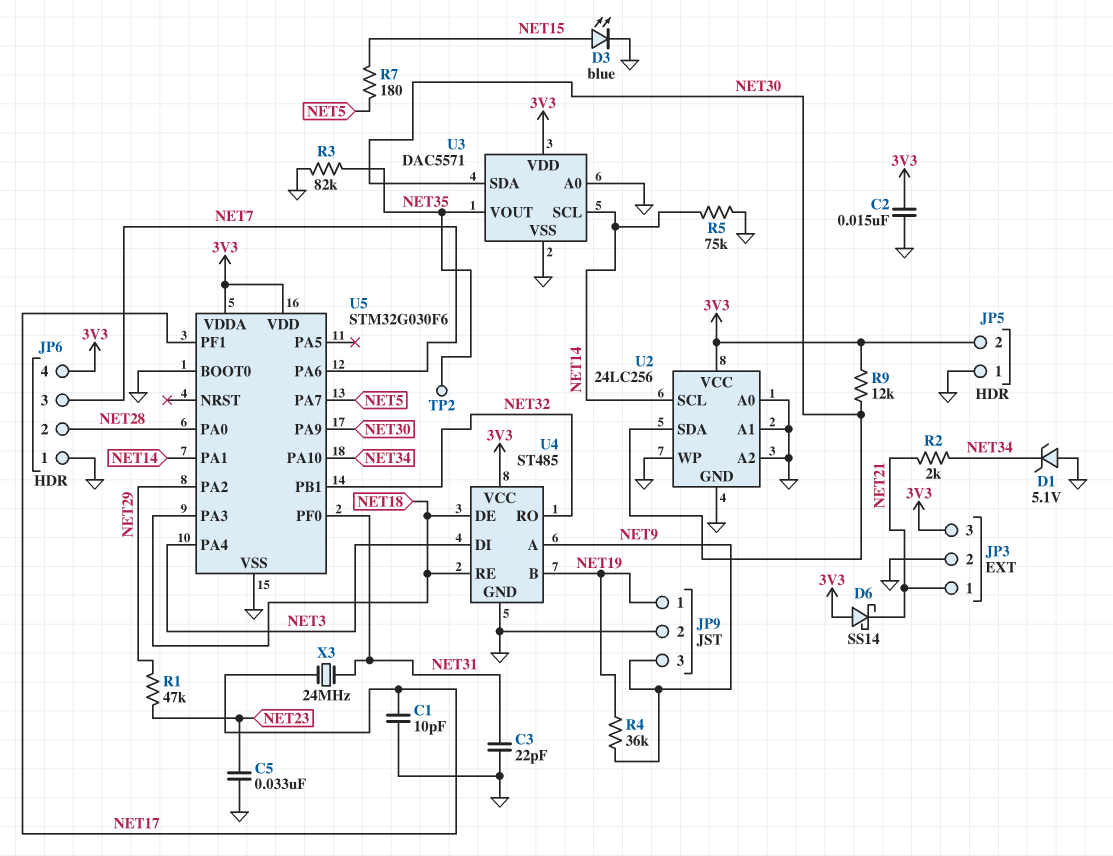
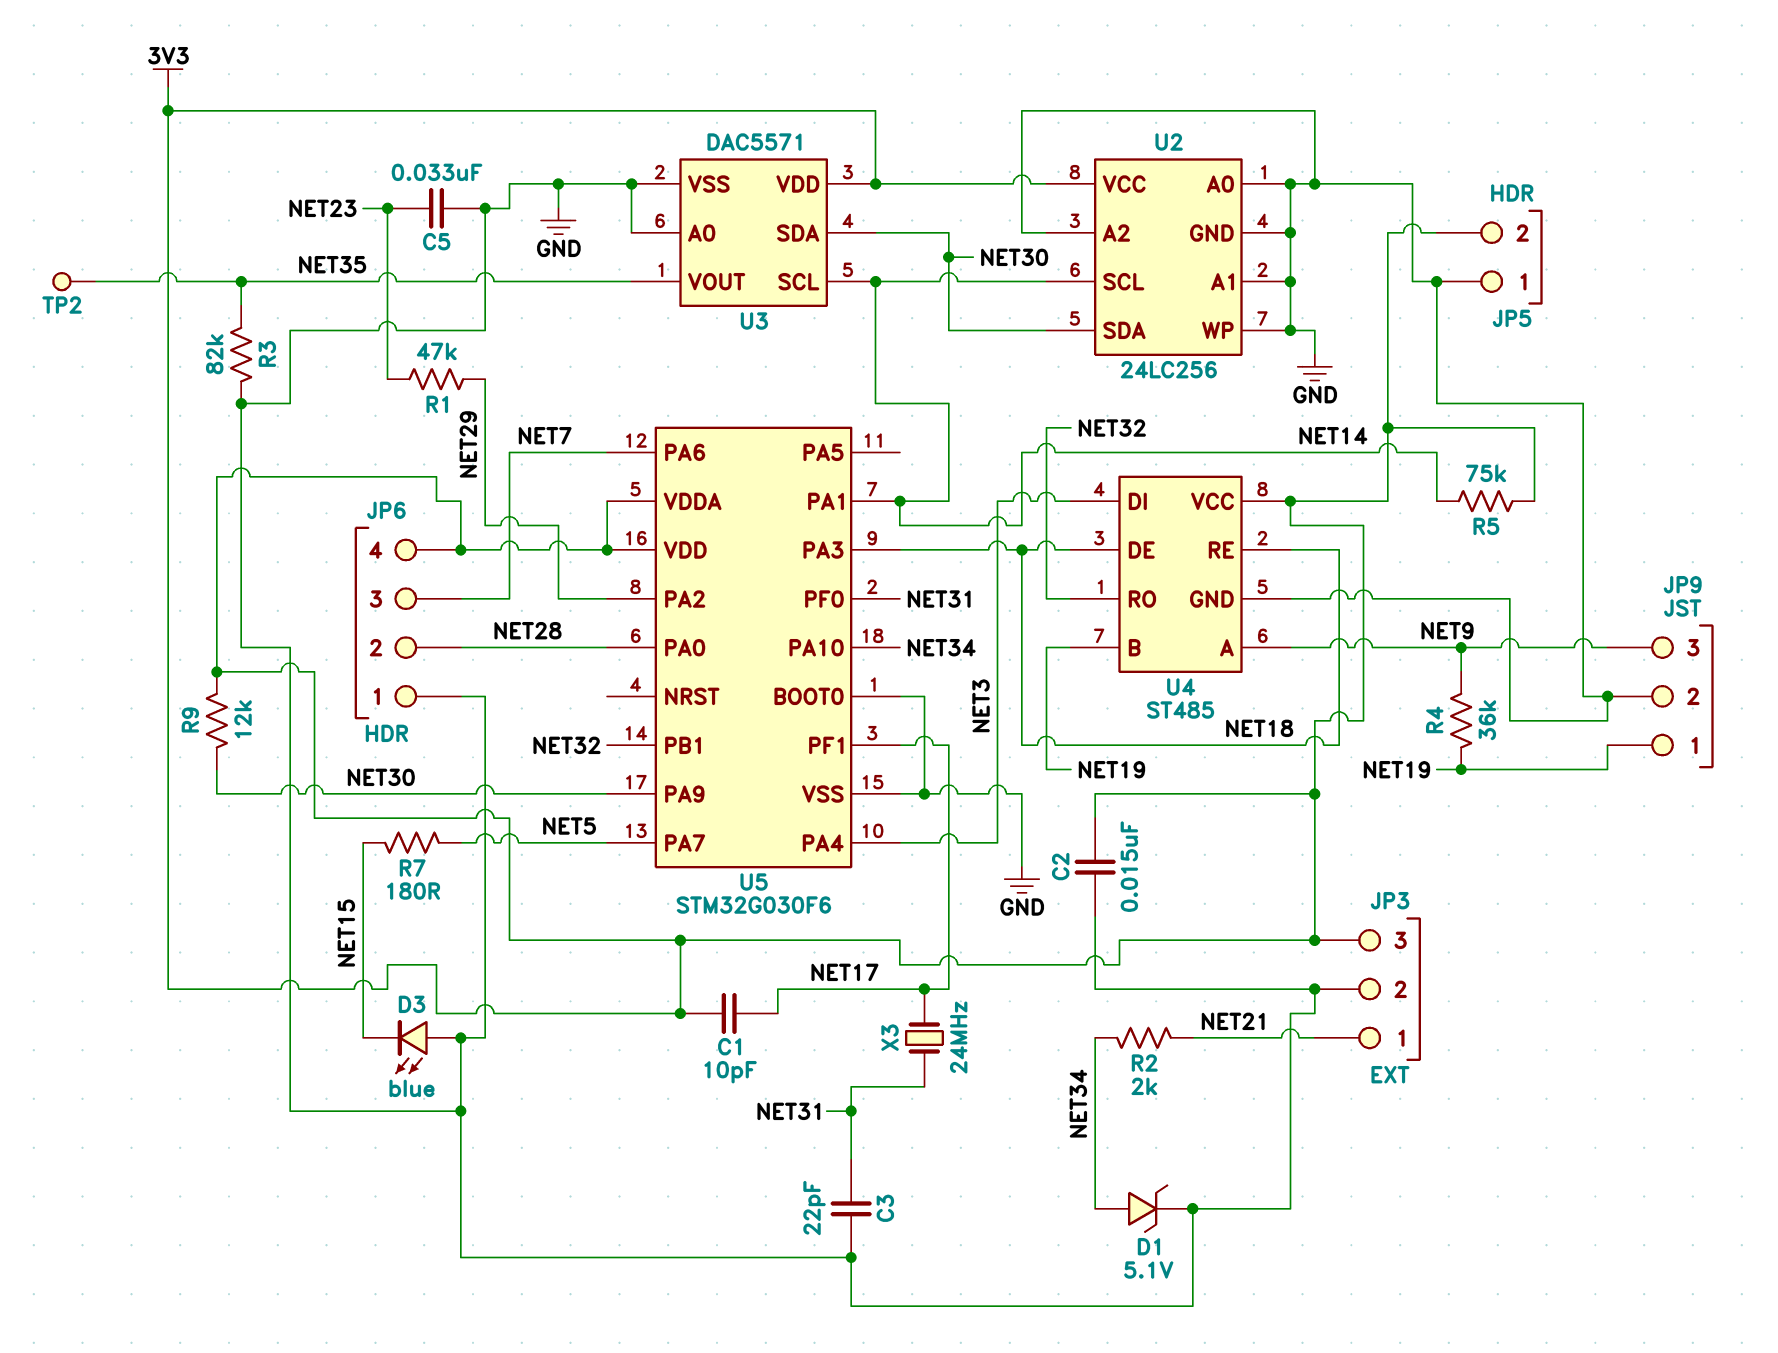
C1: 10pF (GND, NET17) -> 10pF (3V3, NET17)
D1: zener 5.1V (A GND, K NET34) -> zener 5.1V (A NET34, K GND)
D3: LED blue (A NET15, K GND) -> LED blue (A GND, K NET15)
D6: schottky SS14 (A 3V3, K NET21) -> none
R5: 75k (GND, NET14) -> 75k (3V3, NET14)

